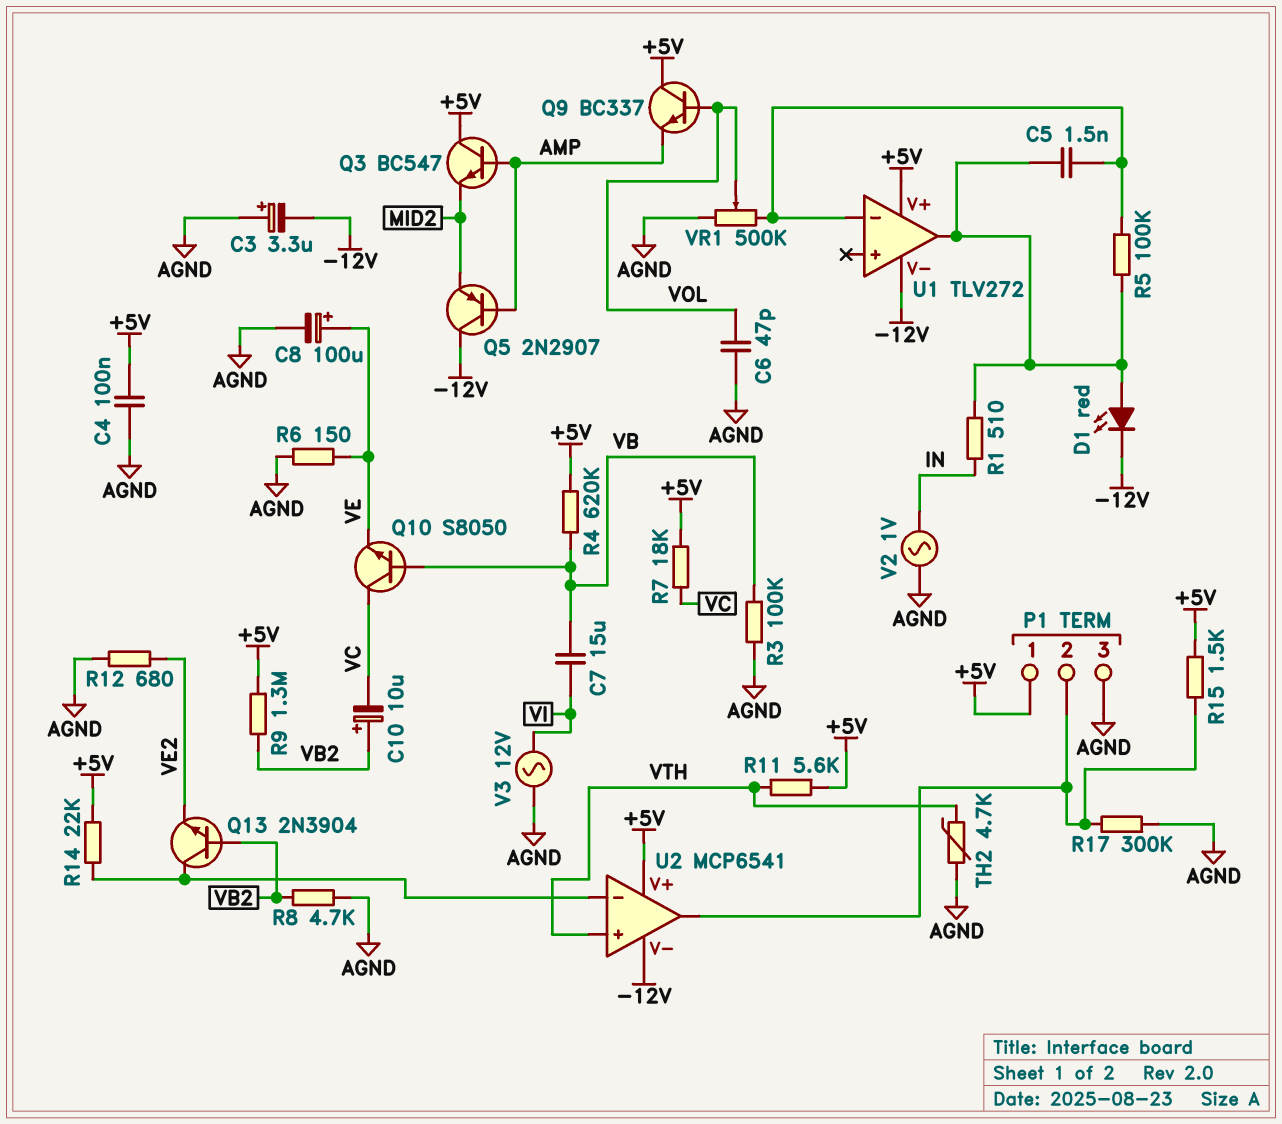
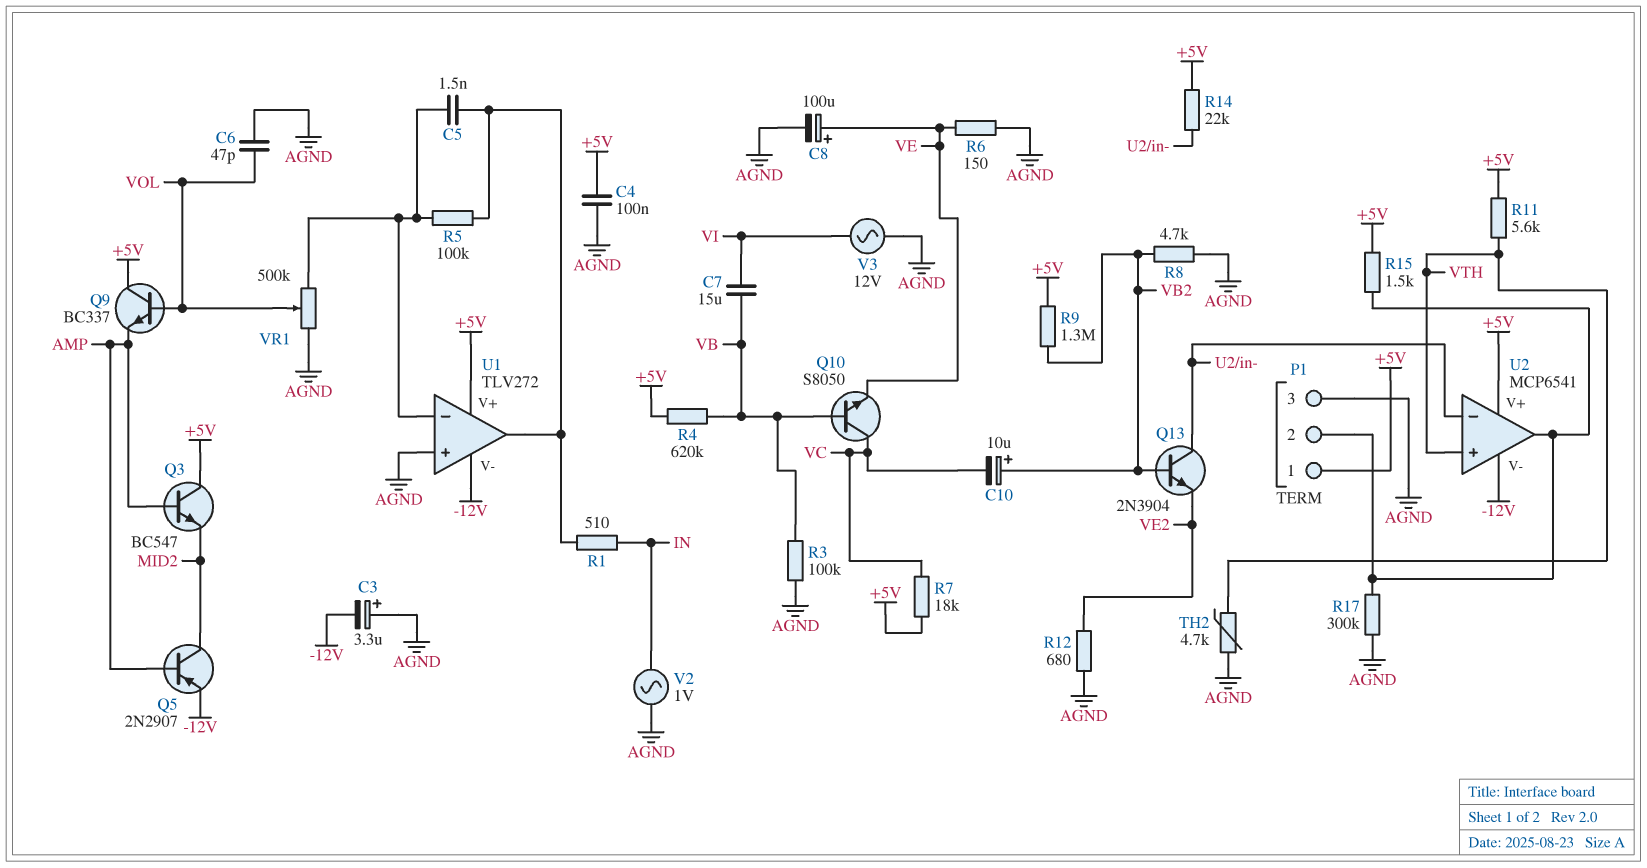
D1: LED red (A U1/out, K -12V) -> none
Q5: PNP 2N2907 (B AMP, C -12V, E MID2) -> PNP 2N2907 (B AMP, C MID2, E -12V)
U1 pin in+: none -> AGND

